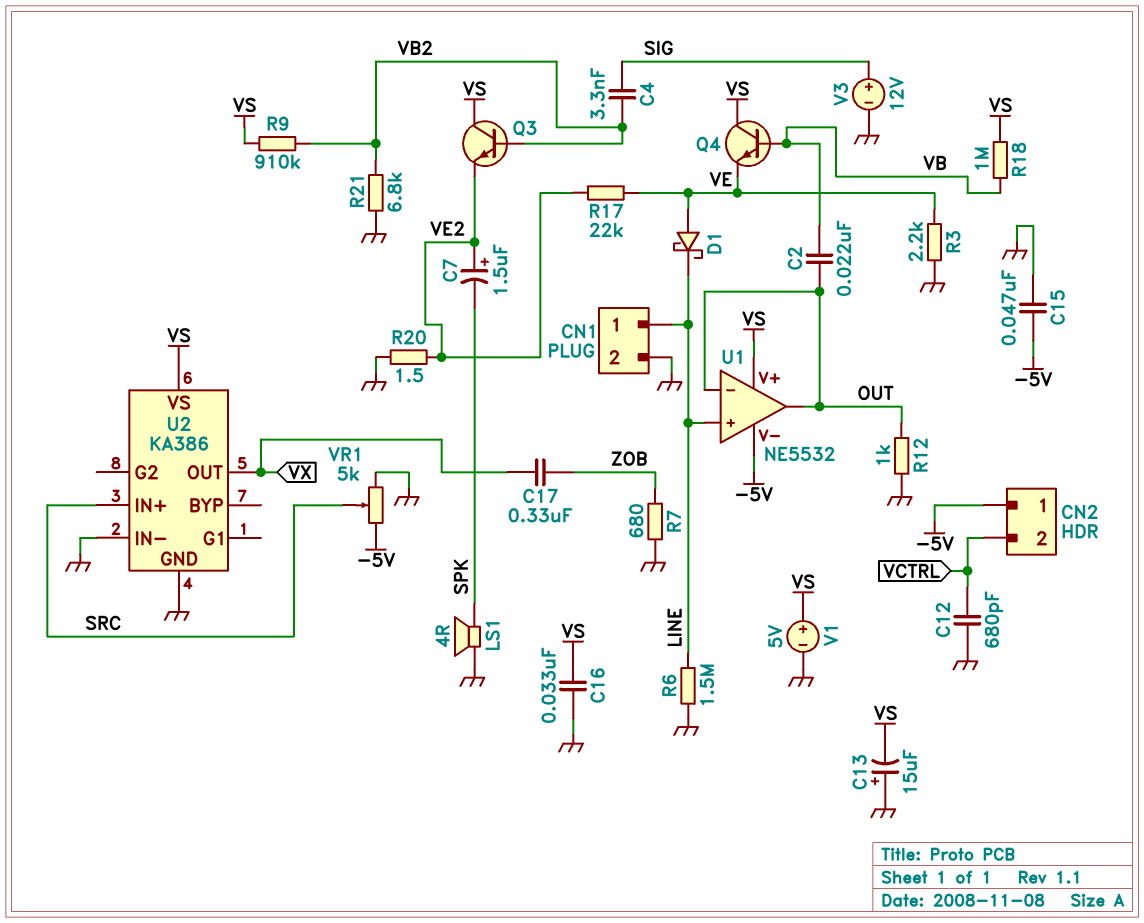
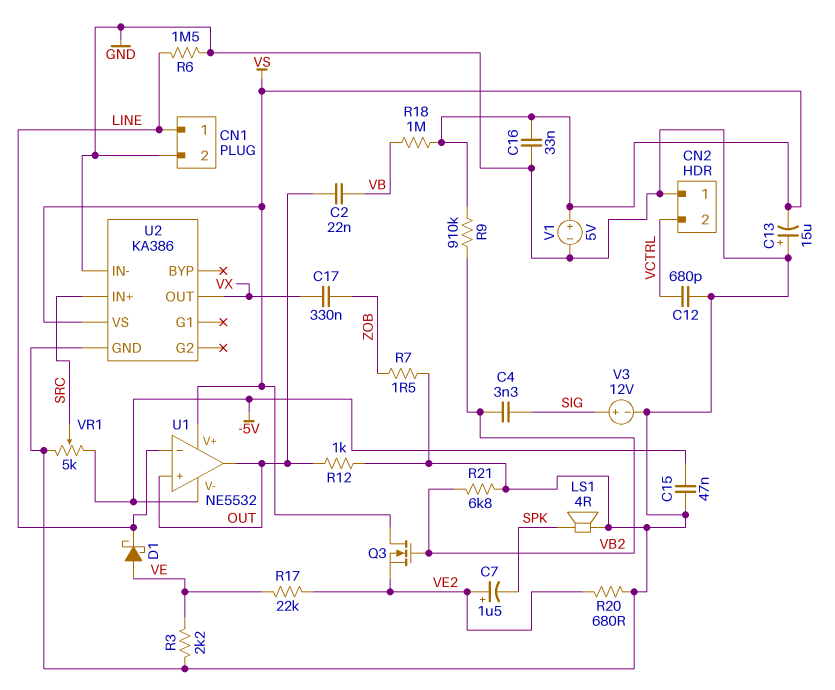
CN2 pin 1: -5V -> GND
Q3: NPN (B VB2, C VS, E VE2) -> NMOS (G VB2, D VS, S VE2)
Q4: NPN (B VB, C VS, E VE) -> none
R7: 680 (GND, ZOB) -> 1.5 (GND, ZOB)
R20: 1.5 (GND, VE2) -> 680 (GND, VE2)
U1 pin in+: LINE -> OUT
U1 pin in-: OUT -> LINE

